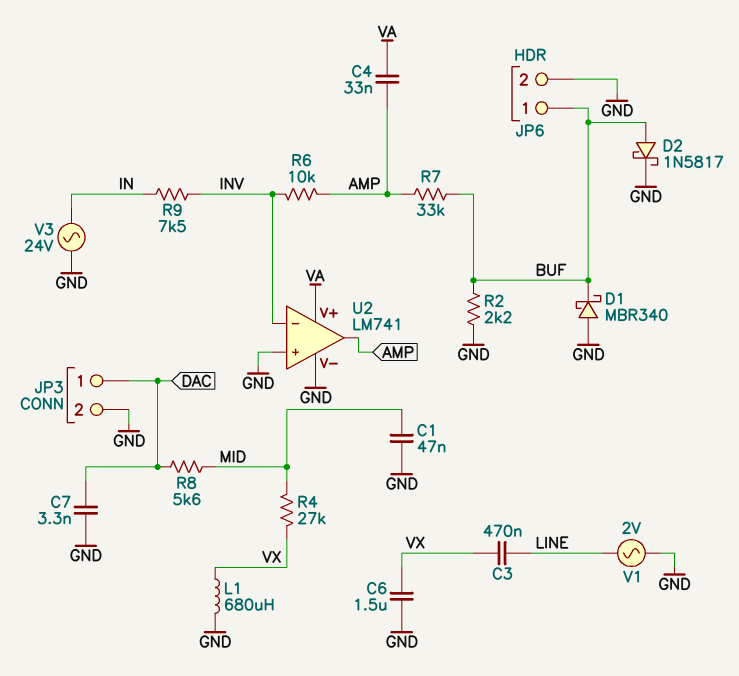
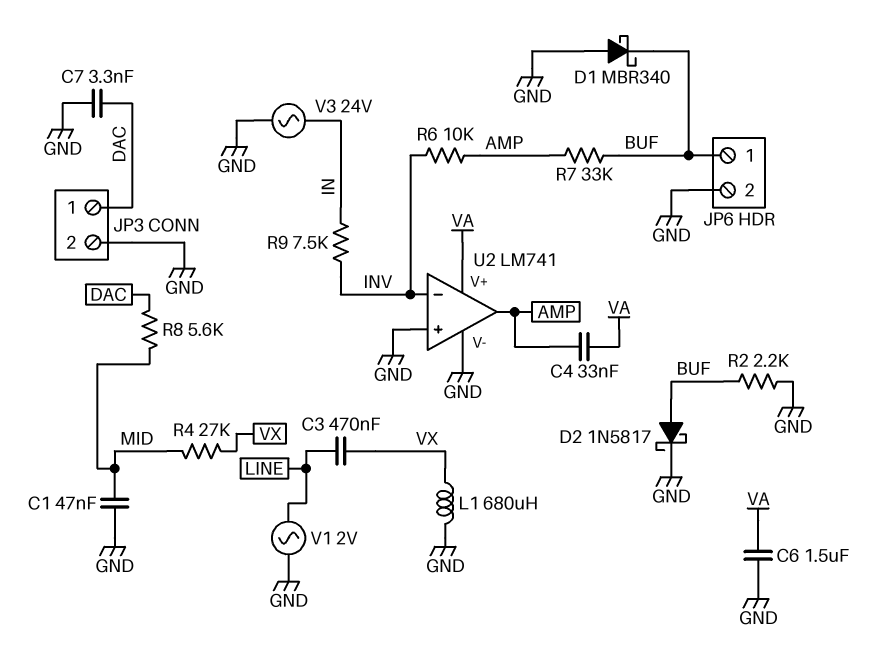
C6: 1.5uF (GND, VX) -> 1.5uF (GND, VA)

